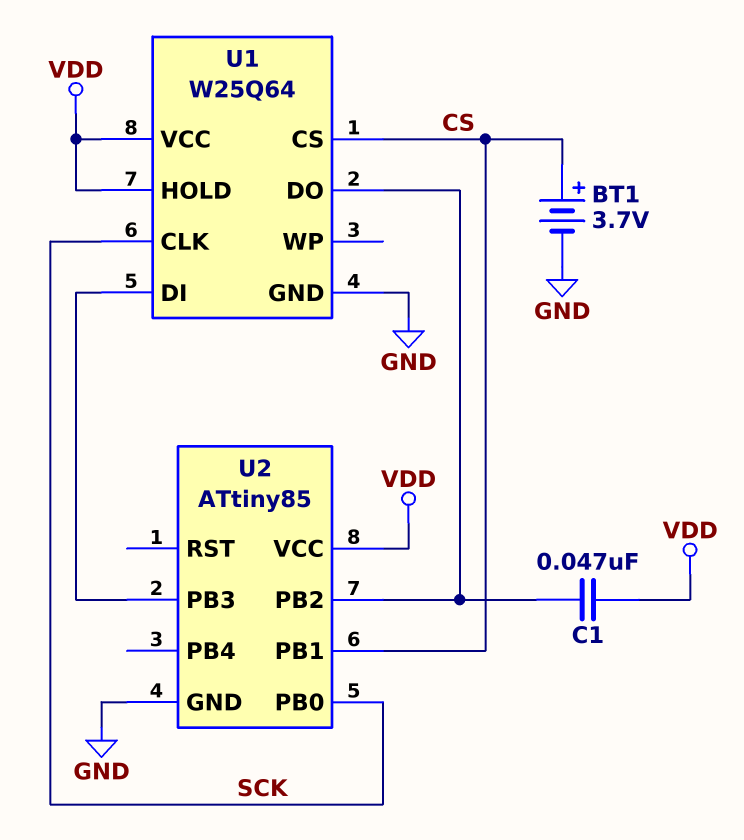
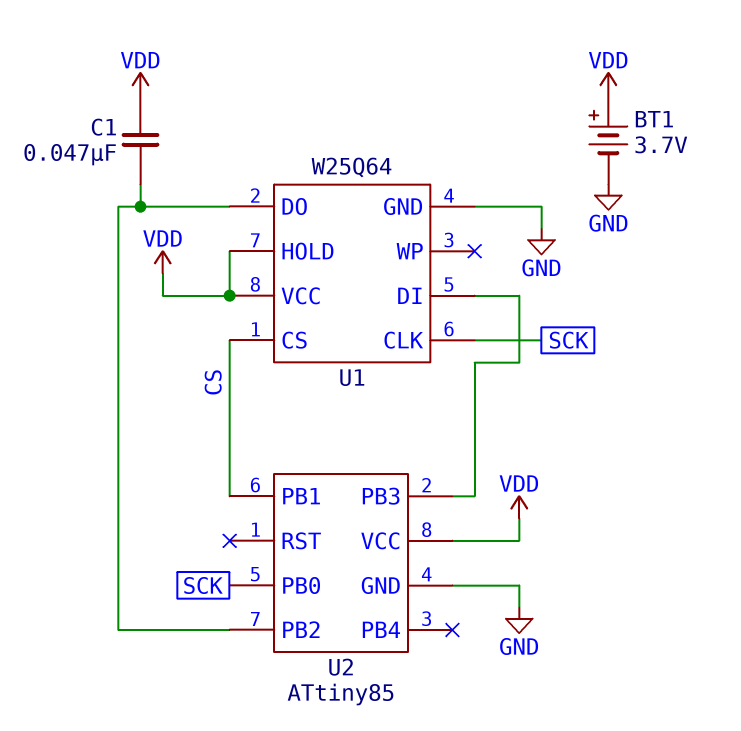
BT1: 3.7V (plus CS, minus GND) -> 3.7V (plus VDD, minus GND)

